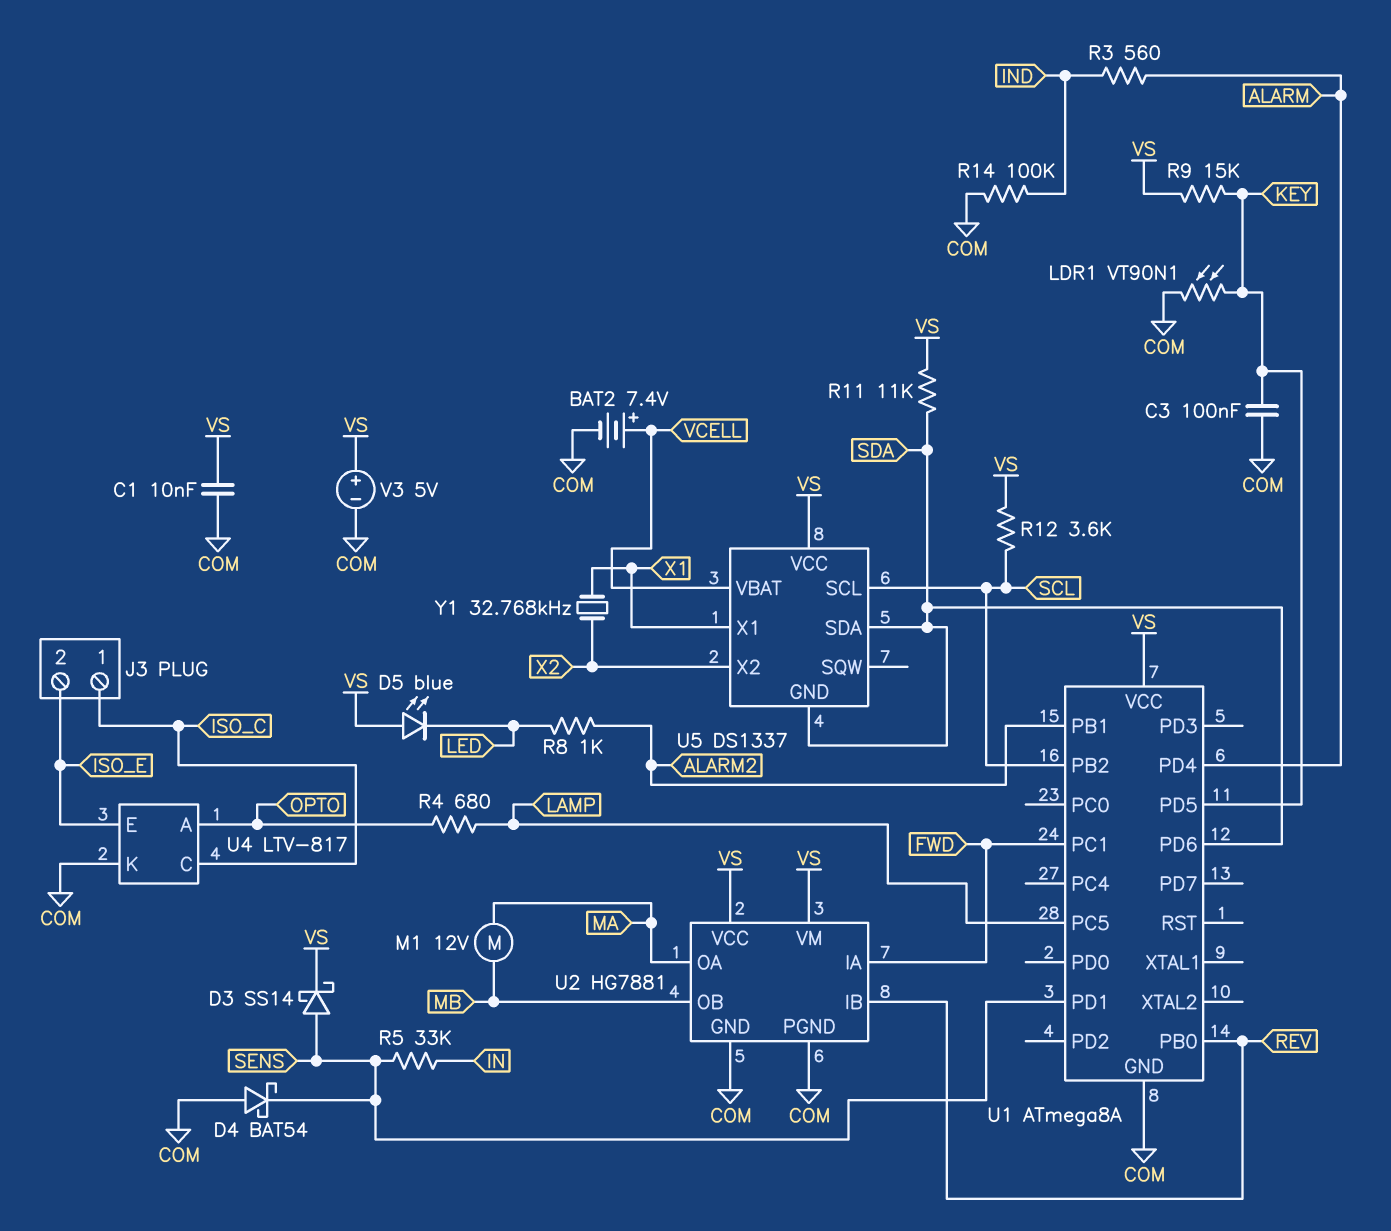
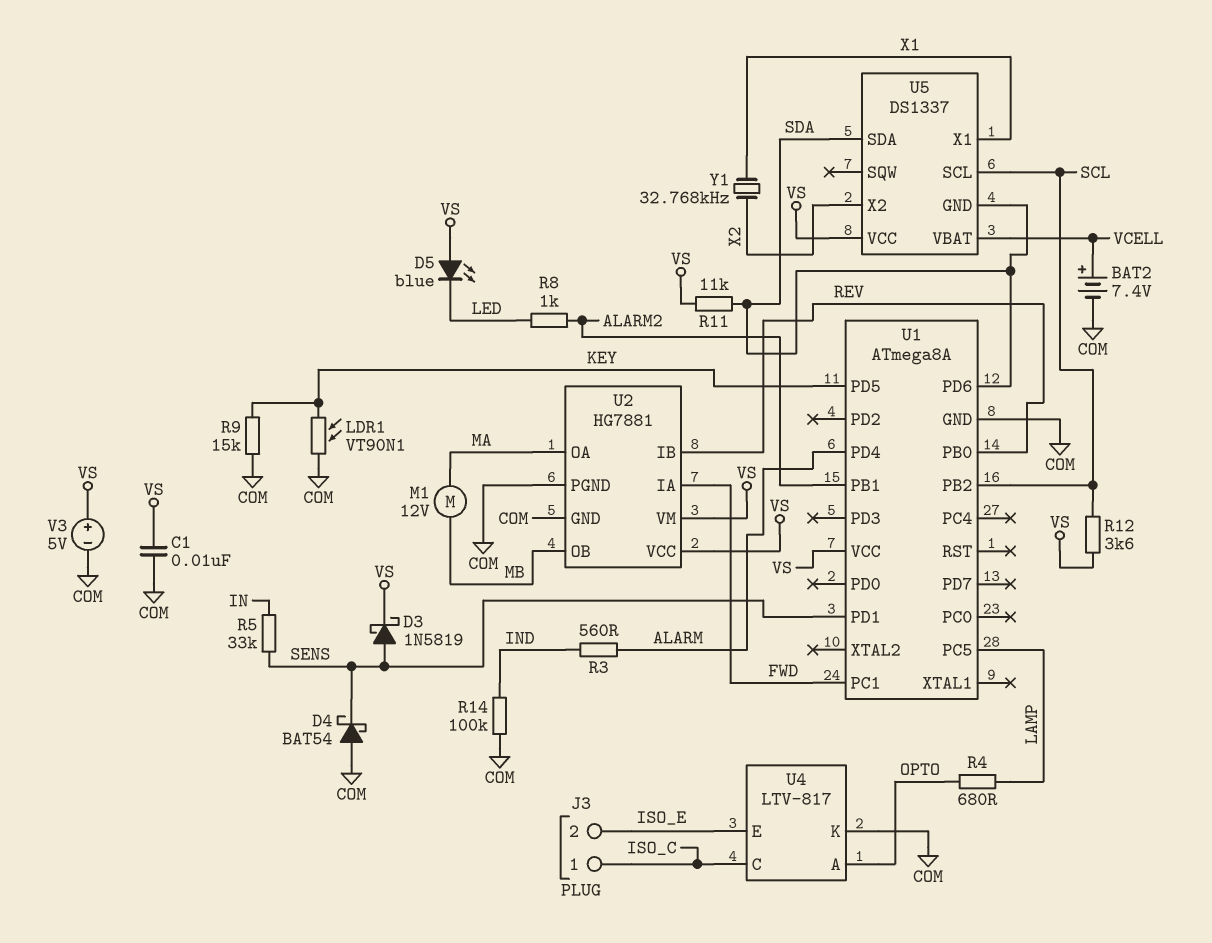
C3: 100nF (COM, KEY) -> none
D3: schottky SS14 (A SENS, K VS) -> schottky 1N5819 (A SENS, K VS)
R9: 15k (KEY, VS) -> 15k (COM, KEY)

